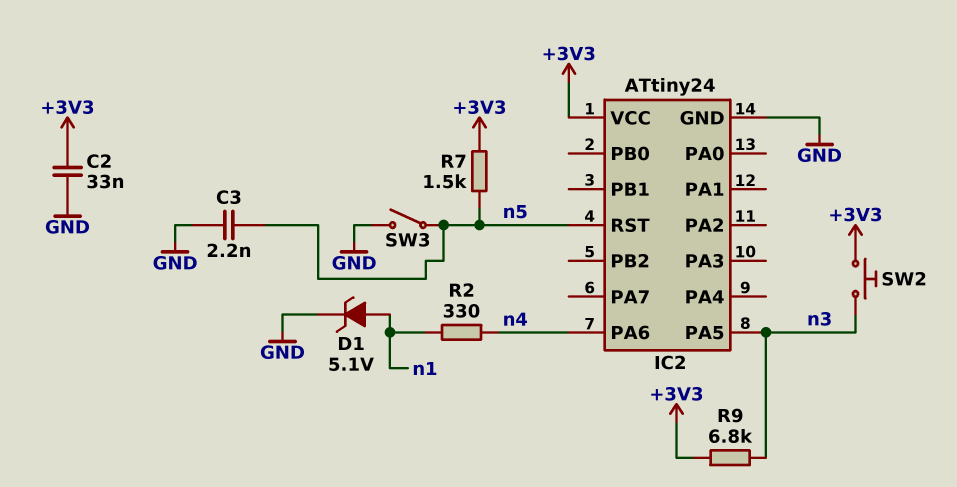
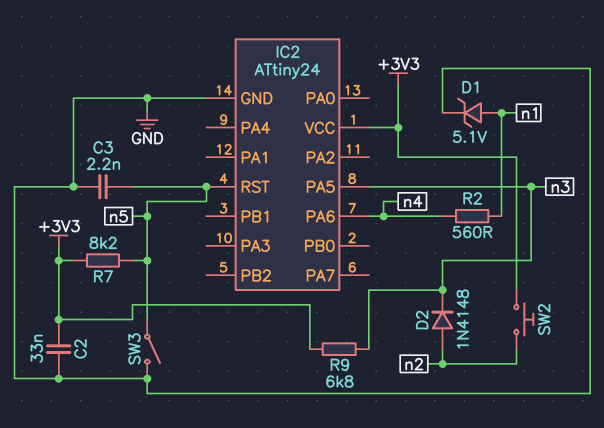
D2: none -> diode 1N4148 (A n2, K n3)
R2: 330 (n1, n4) -> 560 (n1, n4)
R7: 1.5k (+3V3, n5) -> 8.2k (+3V3, n5)
SW2: button (+3V3, n3) -> button (+3V3, n2)

